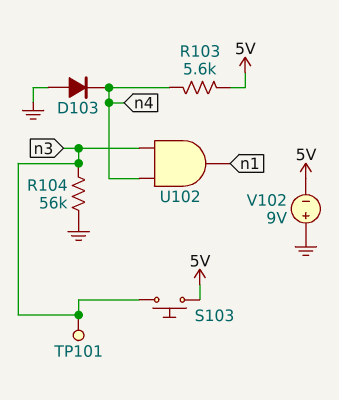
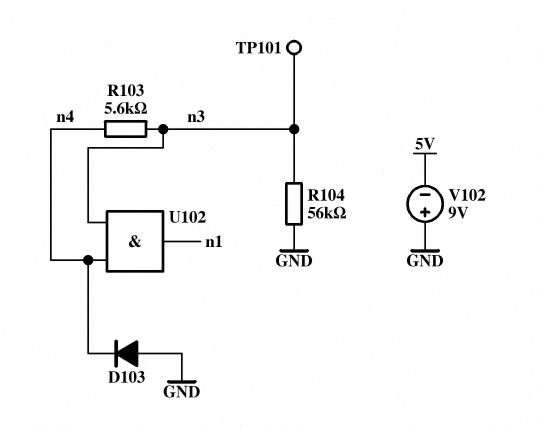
R103: 5.6k (5V, n4) -> 5.6k (n3, n4)
S103: button (5V, n3) -> none

